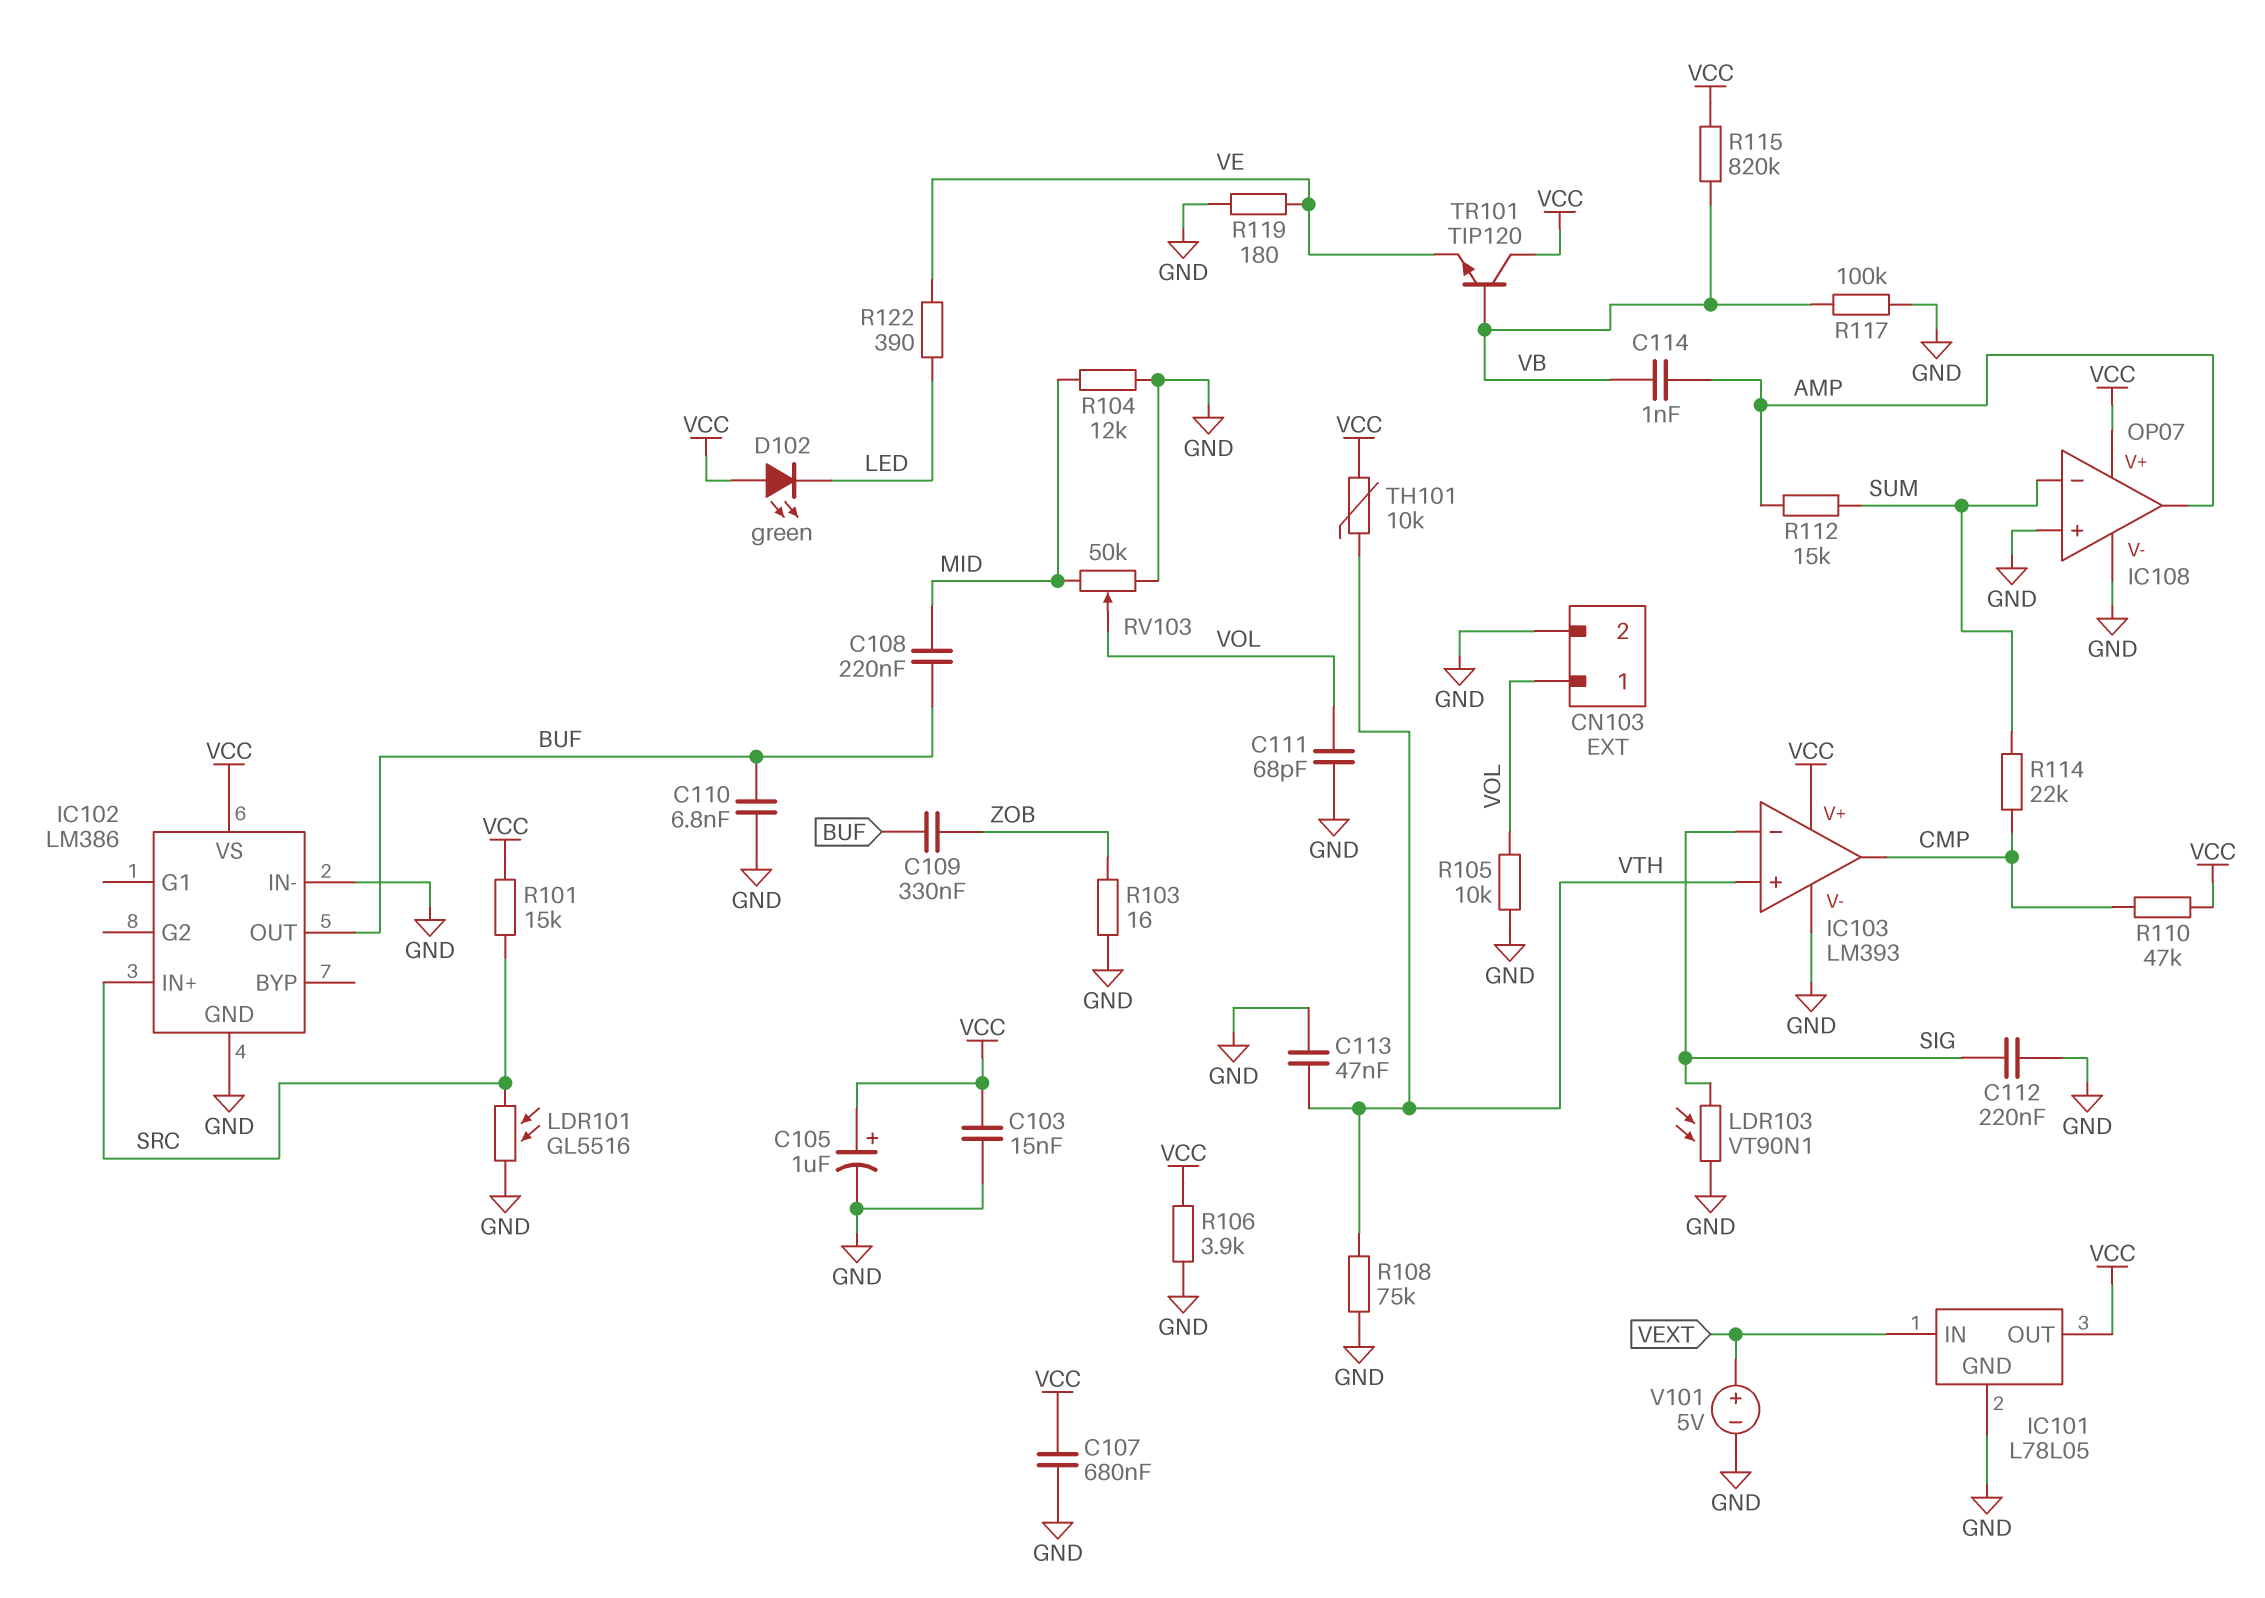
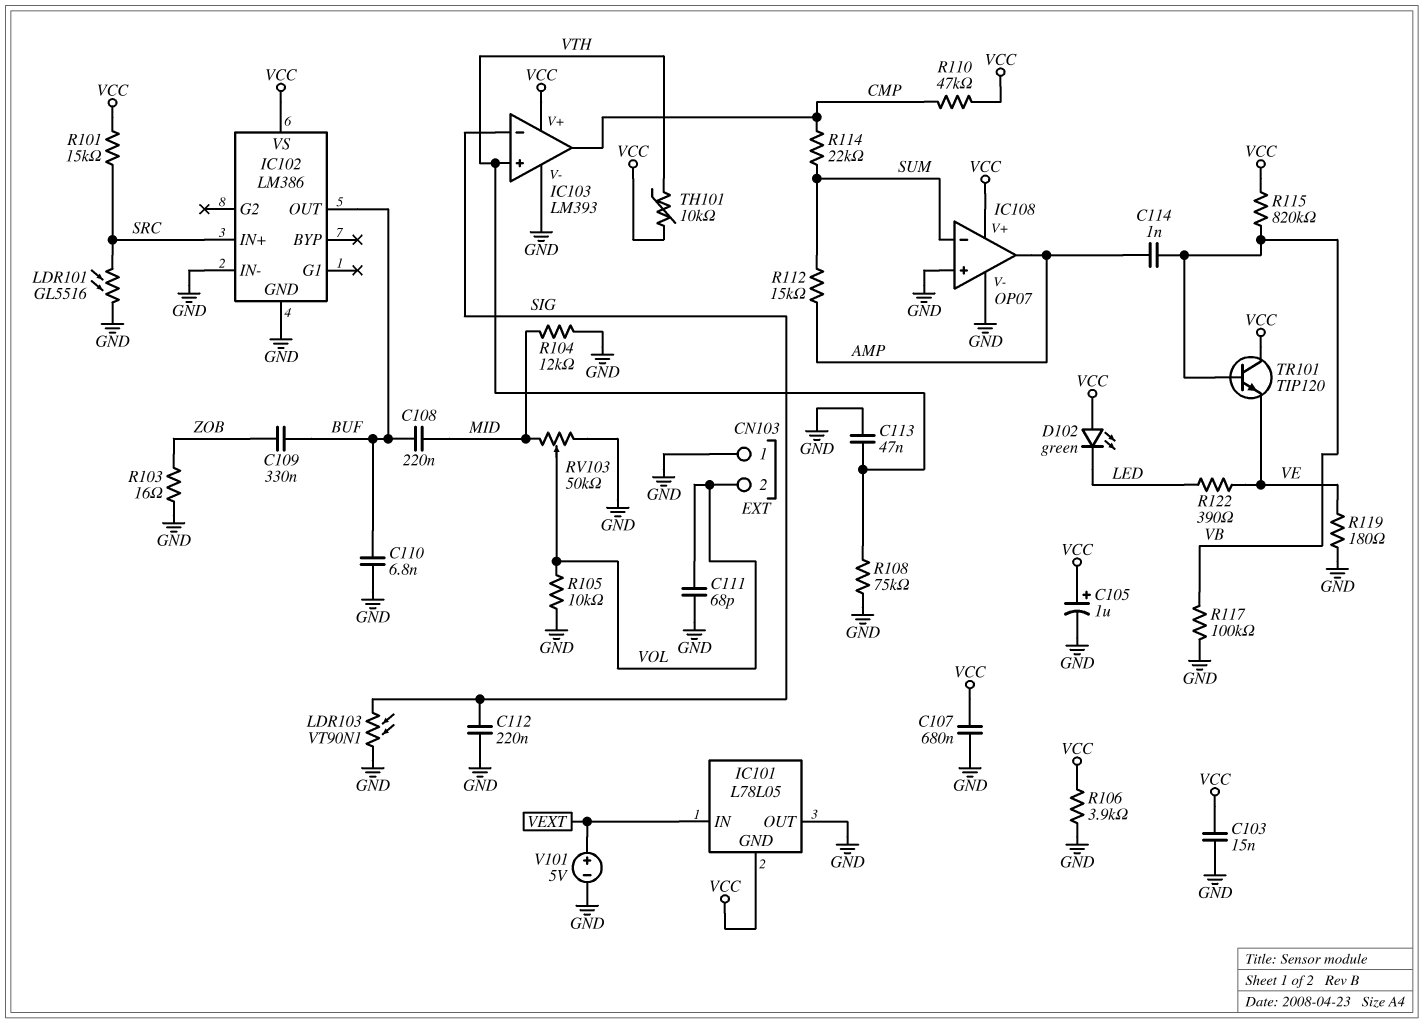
CN103 pin 1: VOL -> GND
CN103 pin 2: GND -> VOL
IC101 pin GND: GND -> VCC
IC101 pin OUT: VCC -> GND

